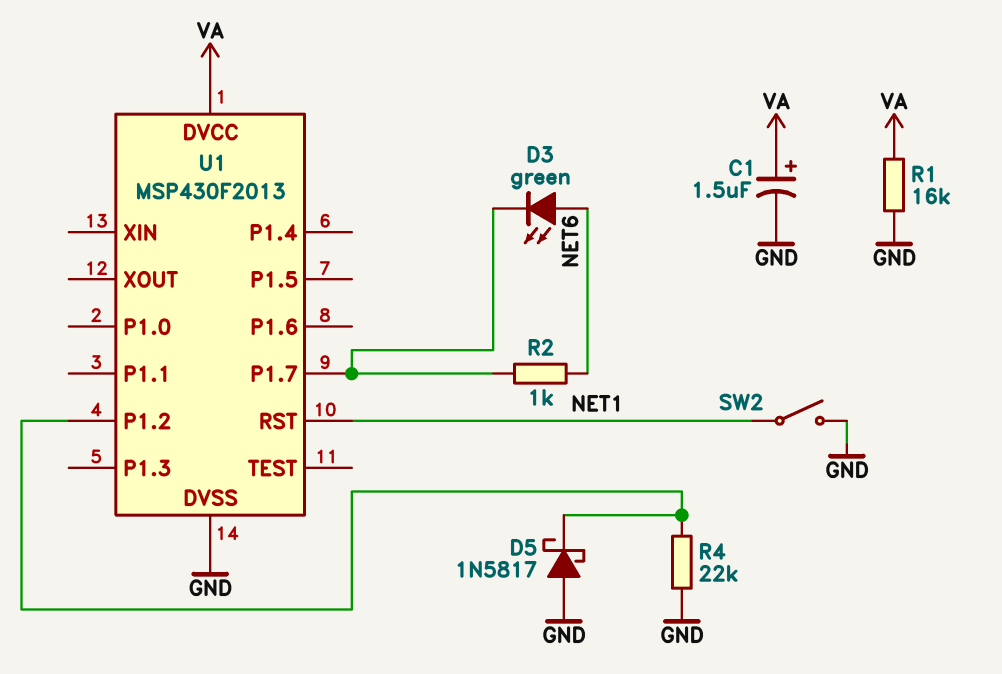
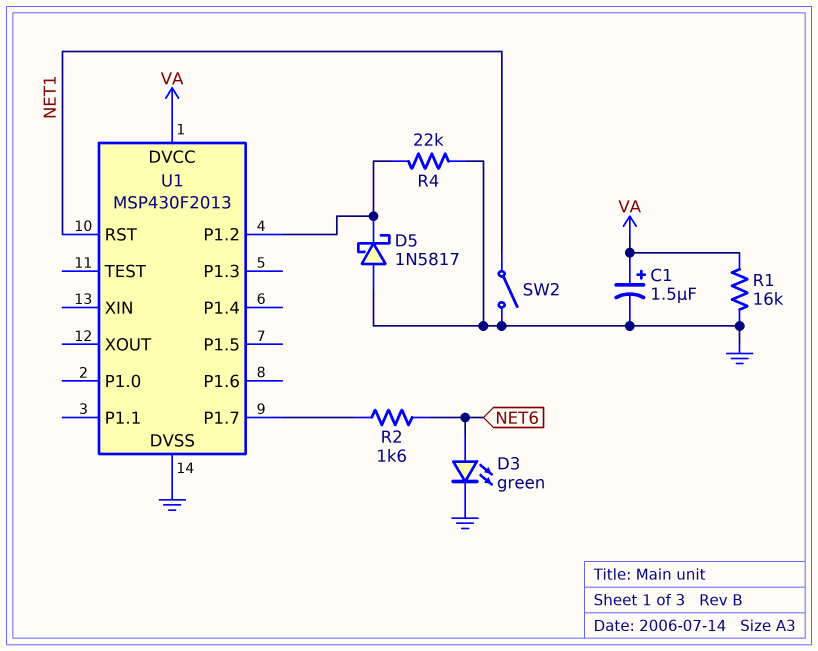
D3: LED green (A NET6, K U1/P1.7) -> LED green (A NET6, K GND)
R2: 1k (NET6, U1/P1.7) -> 1.6k (NET6, U1/P1.7)

